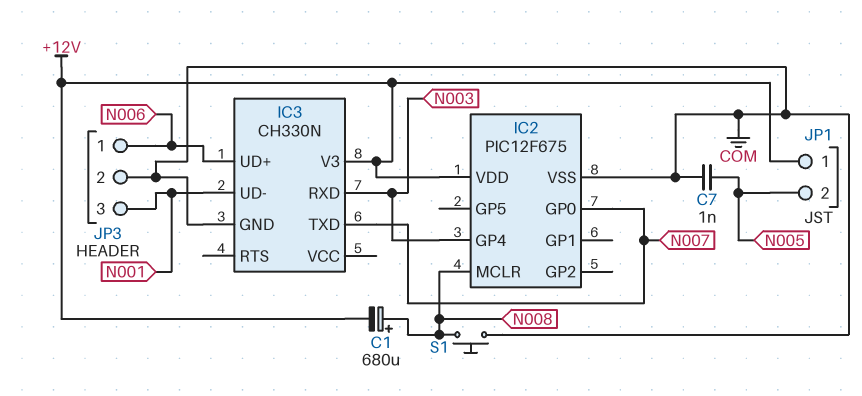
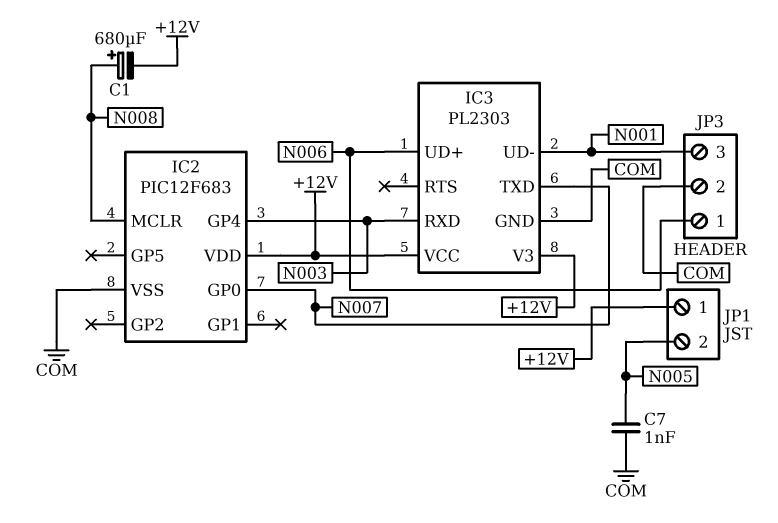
IC2: PIC12F675 -> PIC12F683
IC3: CH330N -> PL2303
IC3 pin VCC: none -> +12V
S1: button (COM, N008) -> none

